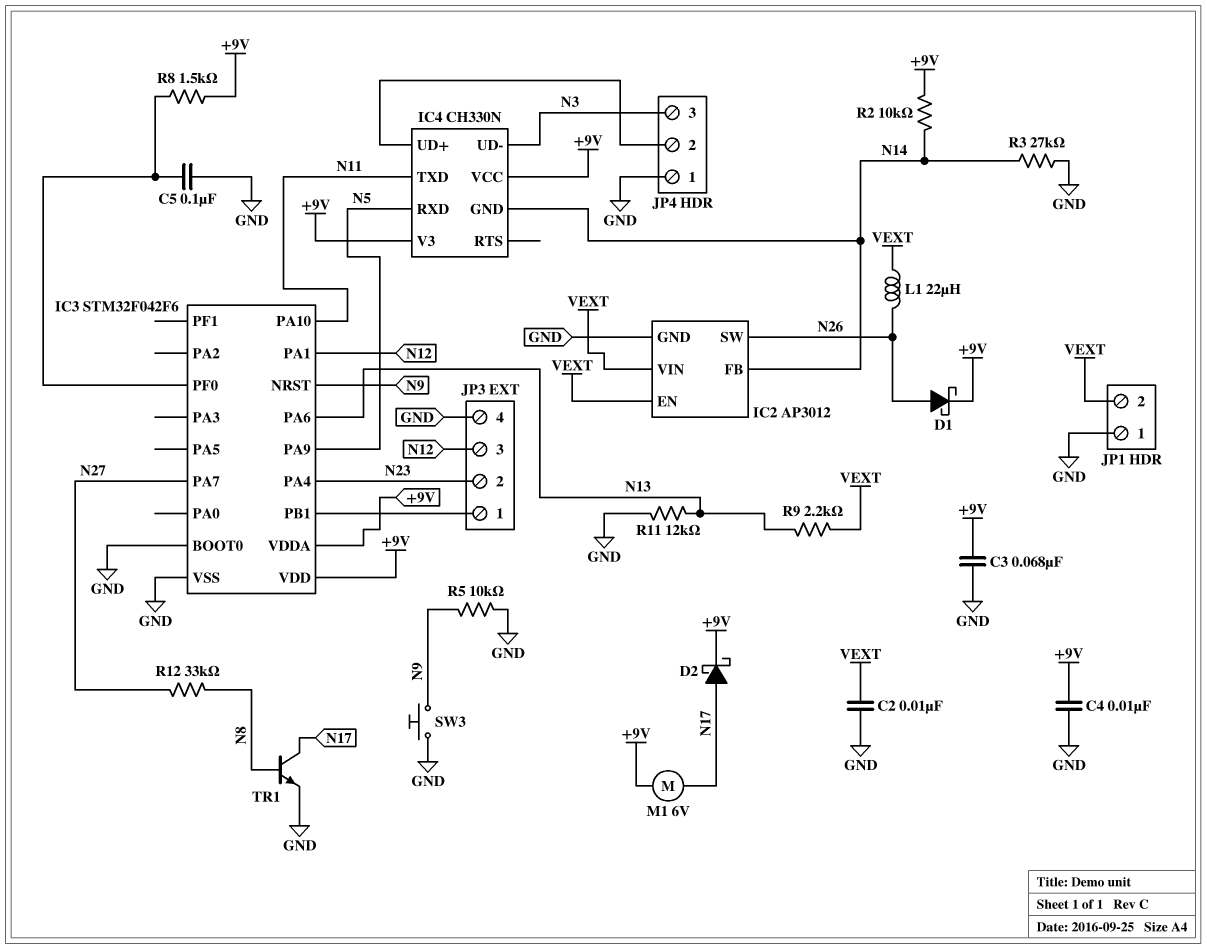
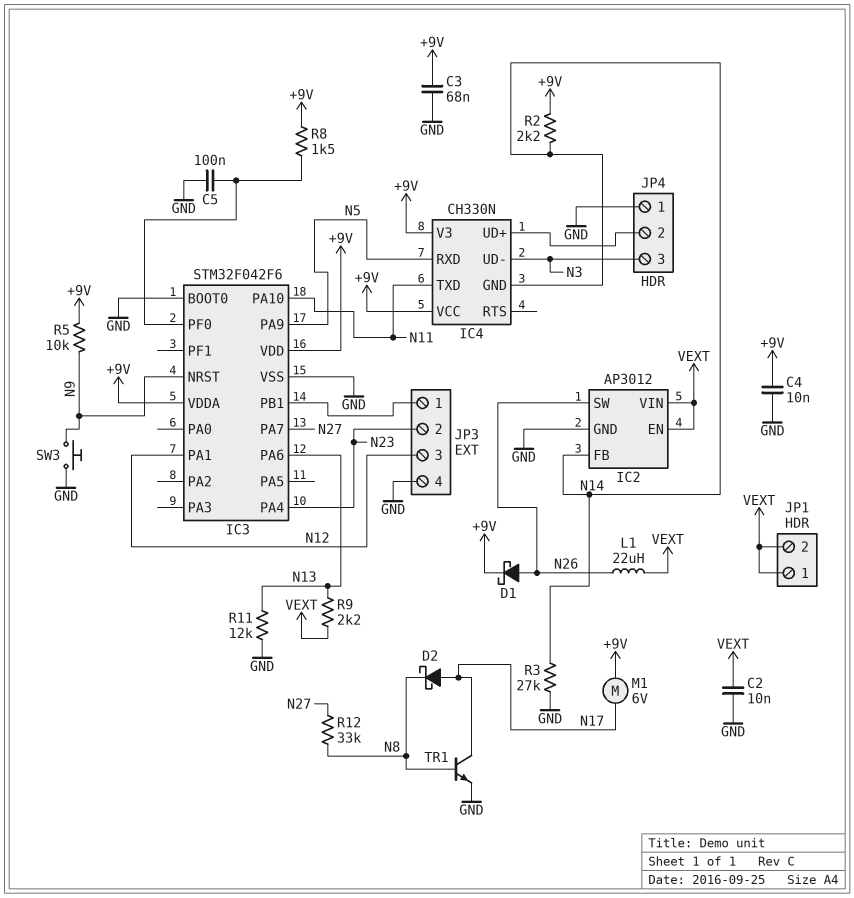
D2: schottky (A N17, K +9V) -> schottky (A N17, K N8)
JP1 pin 1: GND -> VEXT
R2: 10k (+9V, N14) -> 2.2k (+9V, N14)
R5: 10k (GND, N9) -> 10k (+9V, N9)

